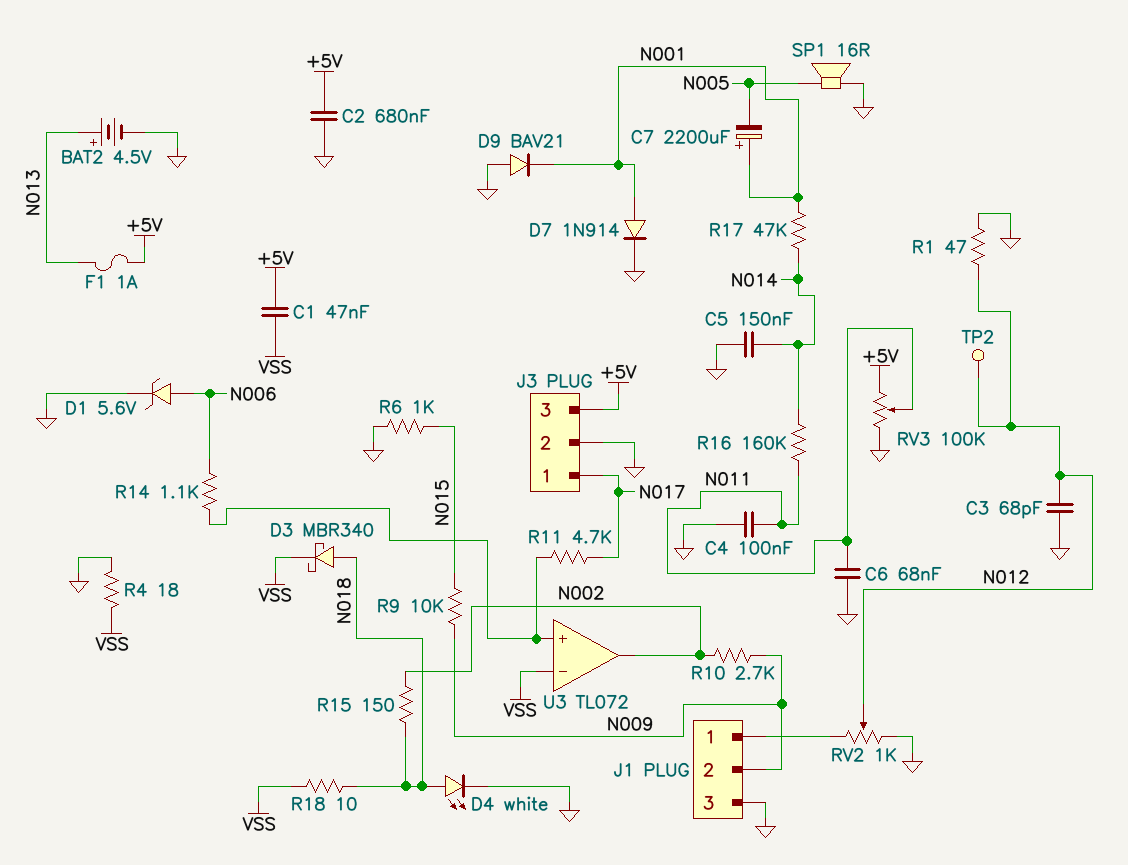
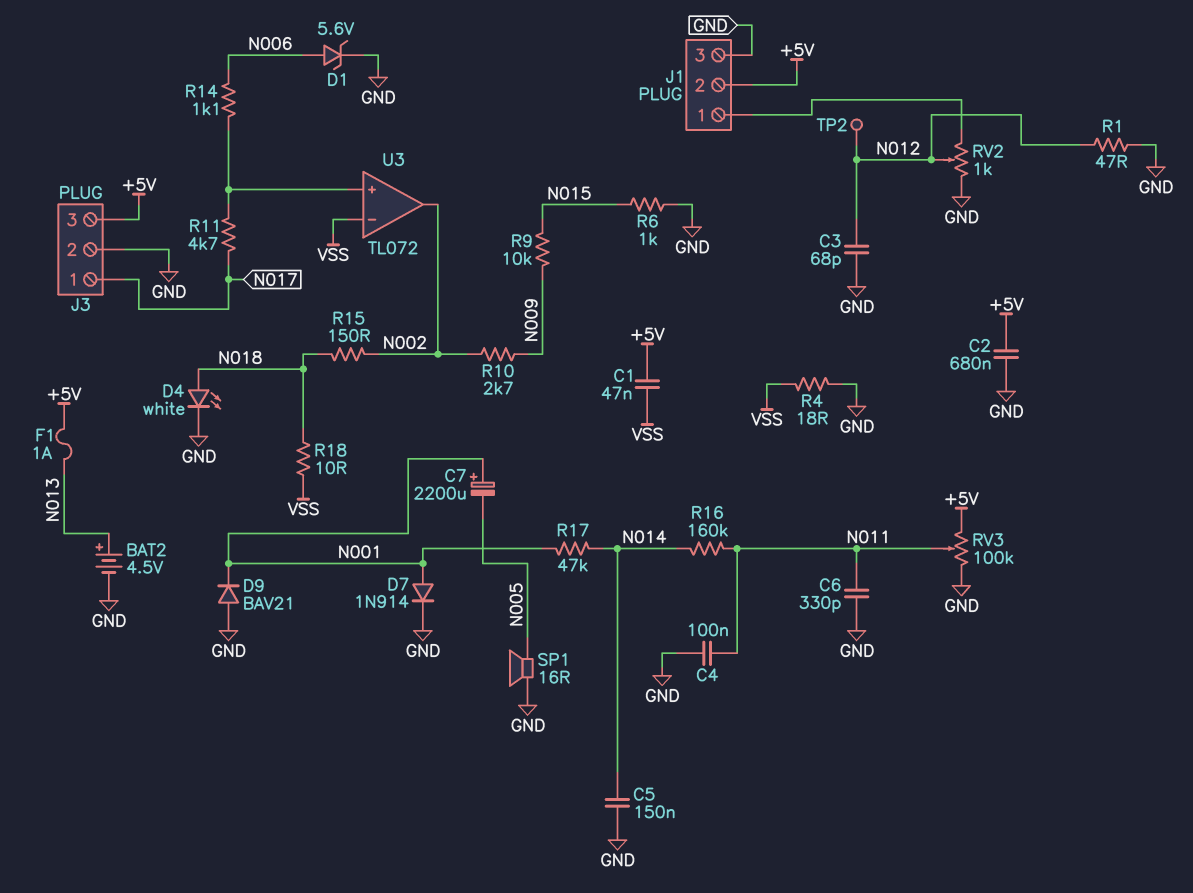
C6: 68nF (GND, N011) -> 330pF (GND, N011)
D3: schottky MBR340 (A N018, K VSS) -> none
J1 pin 2: N009 -> +5V

